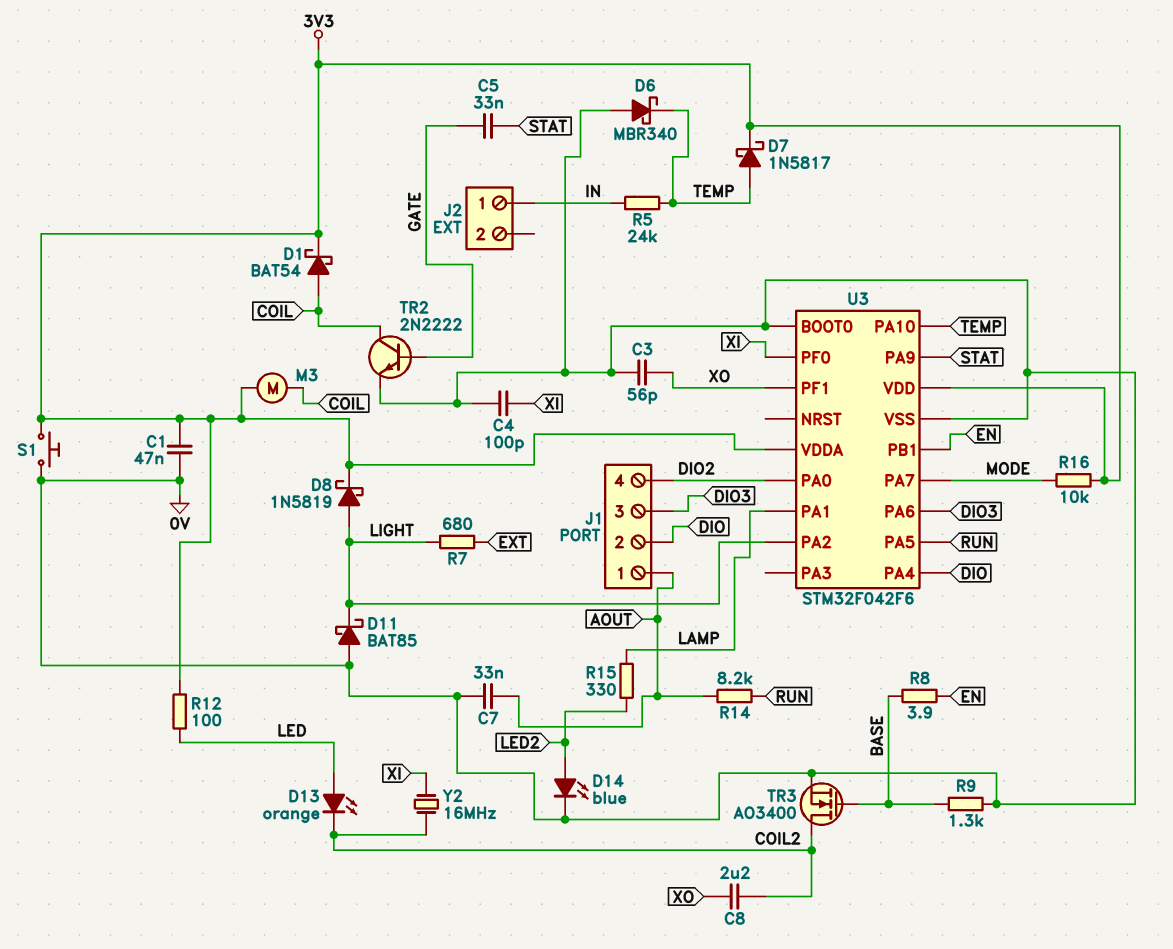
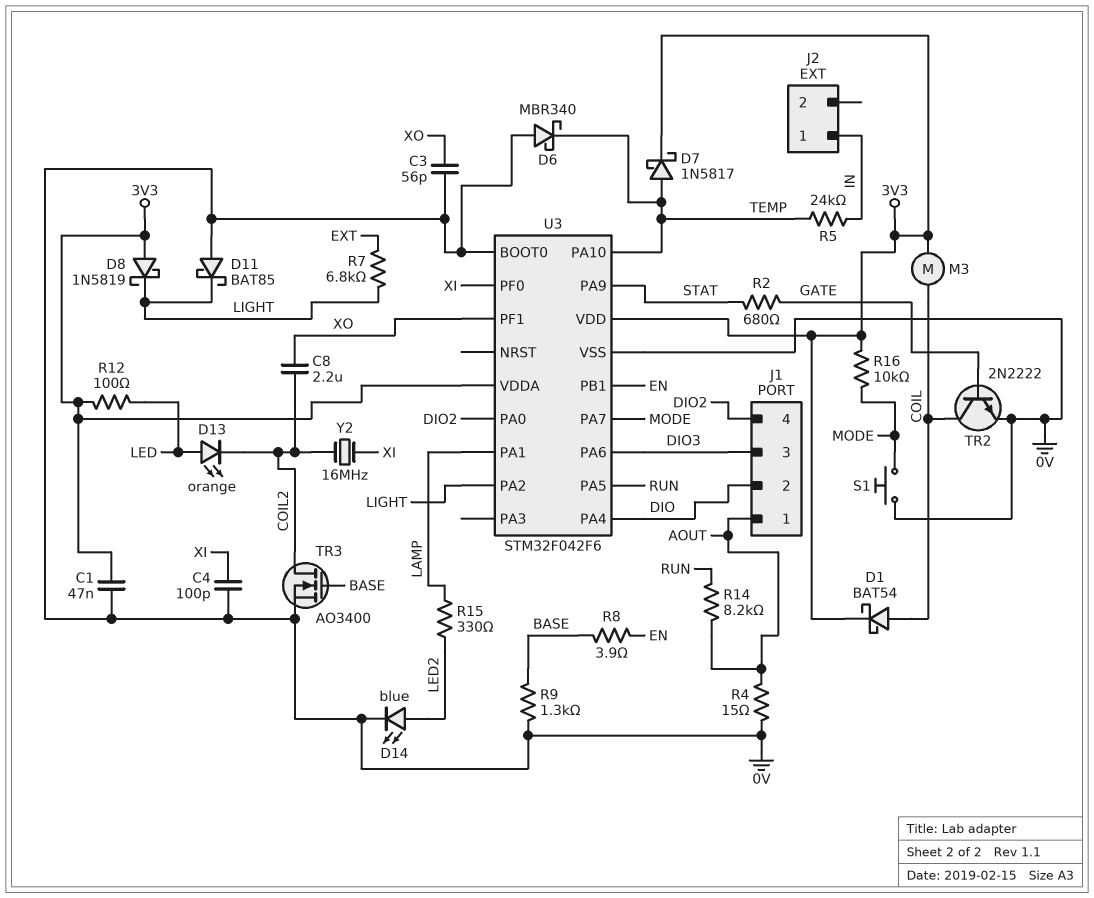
C5: 33nF (GATE, STAT) -> none
C7: 33nF (0V, AOUT) -> none
D8: schottky 1N5819 (A LIGHT, K 3V3) -> schottky 1N5819 (A 3V3, K LIGHT)
R2: none -> 680 (GATE, STAT)
R4: none -> 15 (0V, AOUT)
R7: 680 (EXT, LIGHT) -> 6.8k (EXT, LIGHT)
S1: button (0V, 3V3) -> button (0V, MODE)

